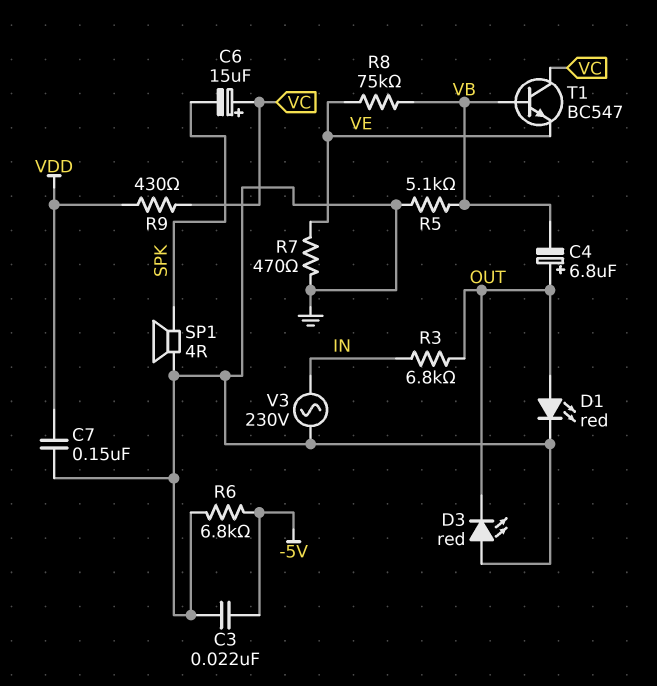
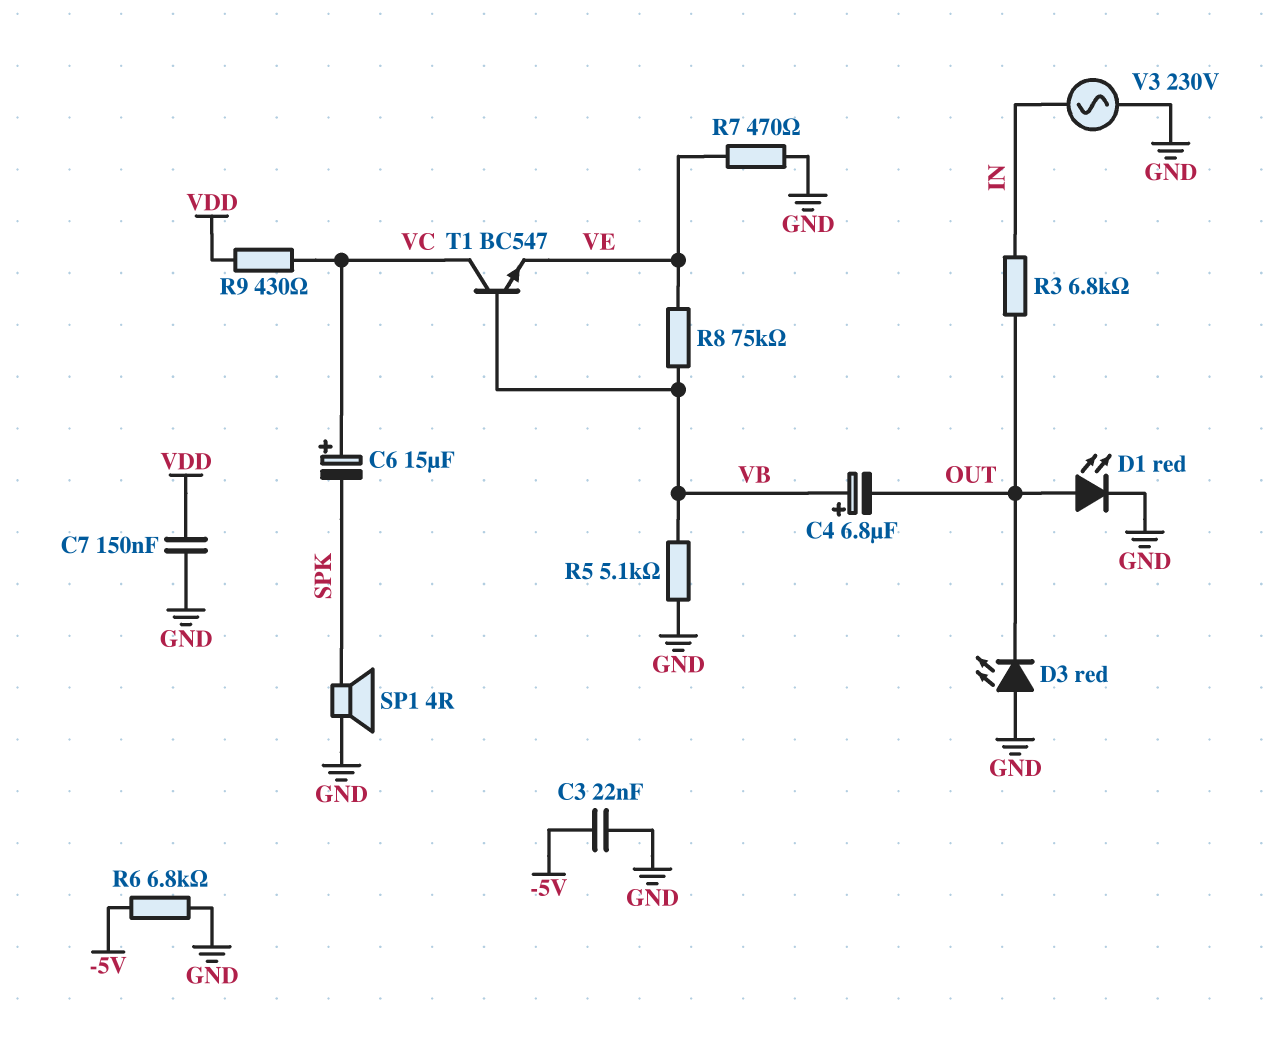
C4: 6.8uF (plus OUT, minus VB) -> 6.8uF (plus VB, minus OUT)

